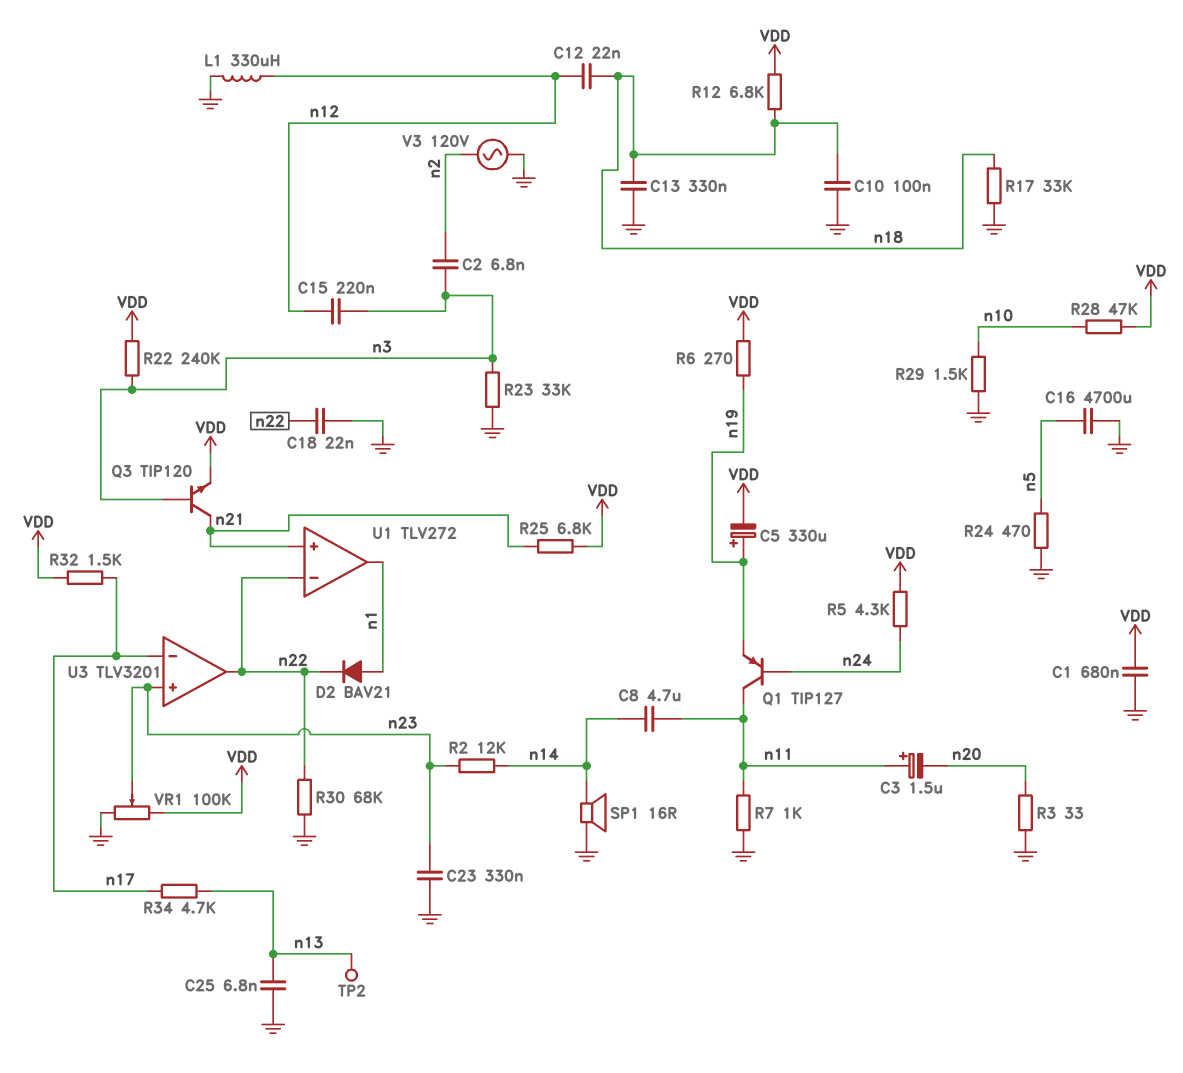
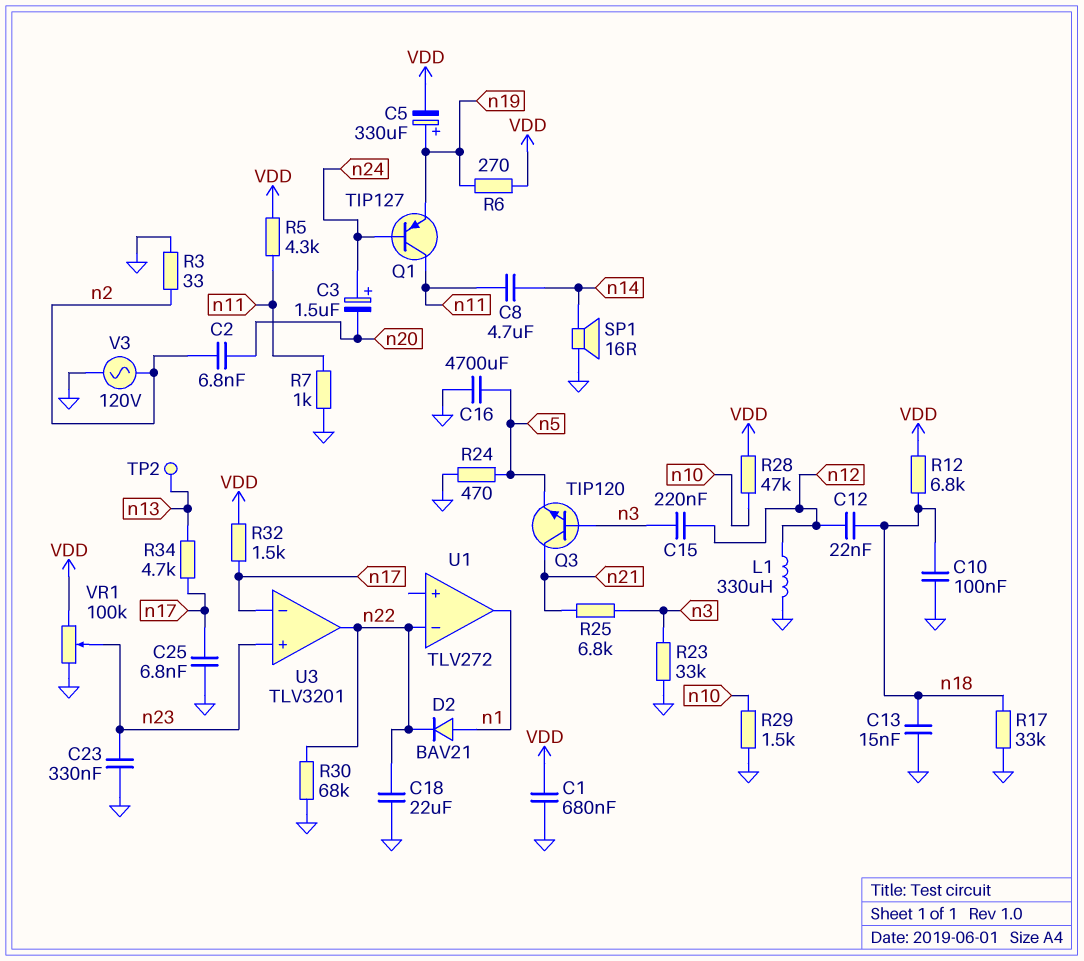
C2: 6.8nF (n2, n3) -> 6.8nF (n2, n20)
C3: 1.5uF (plus n11, minus n20) -> 1.5uF (plus n24, minus n20)
C13: 330nF (GND, n18) -> 15nF (GND, n18)
C18: 22nF (GND, n22) -> 22uF (GND, n22)
C25: 6.8nF (GND, n13) -> 6.8nF (GND, n17)
Q3: NPN TIP120 (B n3, C n21, E VDD) -> NPN TIP120 (B n3, C n21, E n5)
R2: 12k (n14, n23) -> none
R3: 33 (GND, n20) -> 33 (GND, n2)
R5: 4.3k (VDD, n24) -> 4.3k (VDD, n11)
R22: 240k (VDD, n3) -> none
R25: 6.8k (VDD, n21) -> 6.8k (n3, n21)
U1 pin in+: n21 -> none

